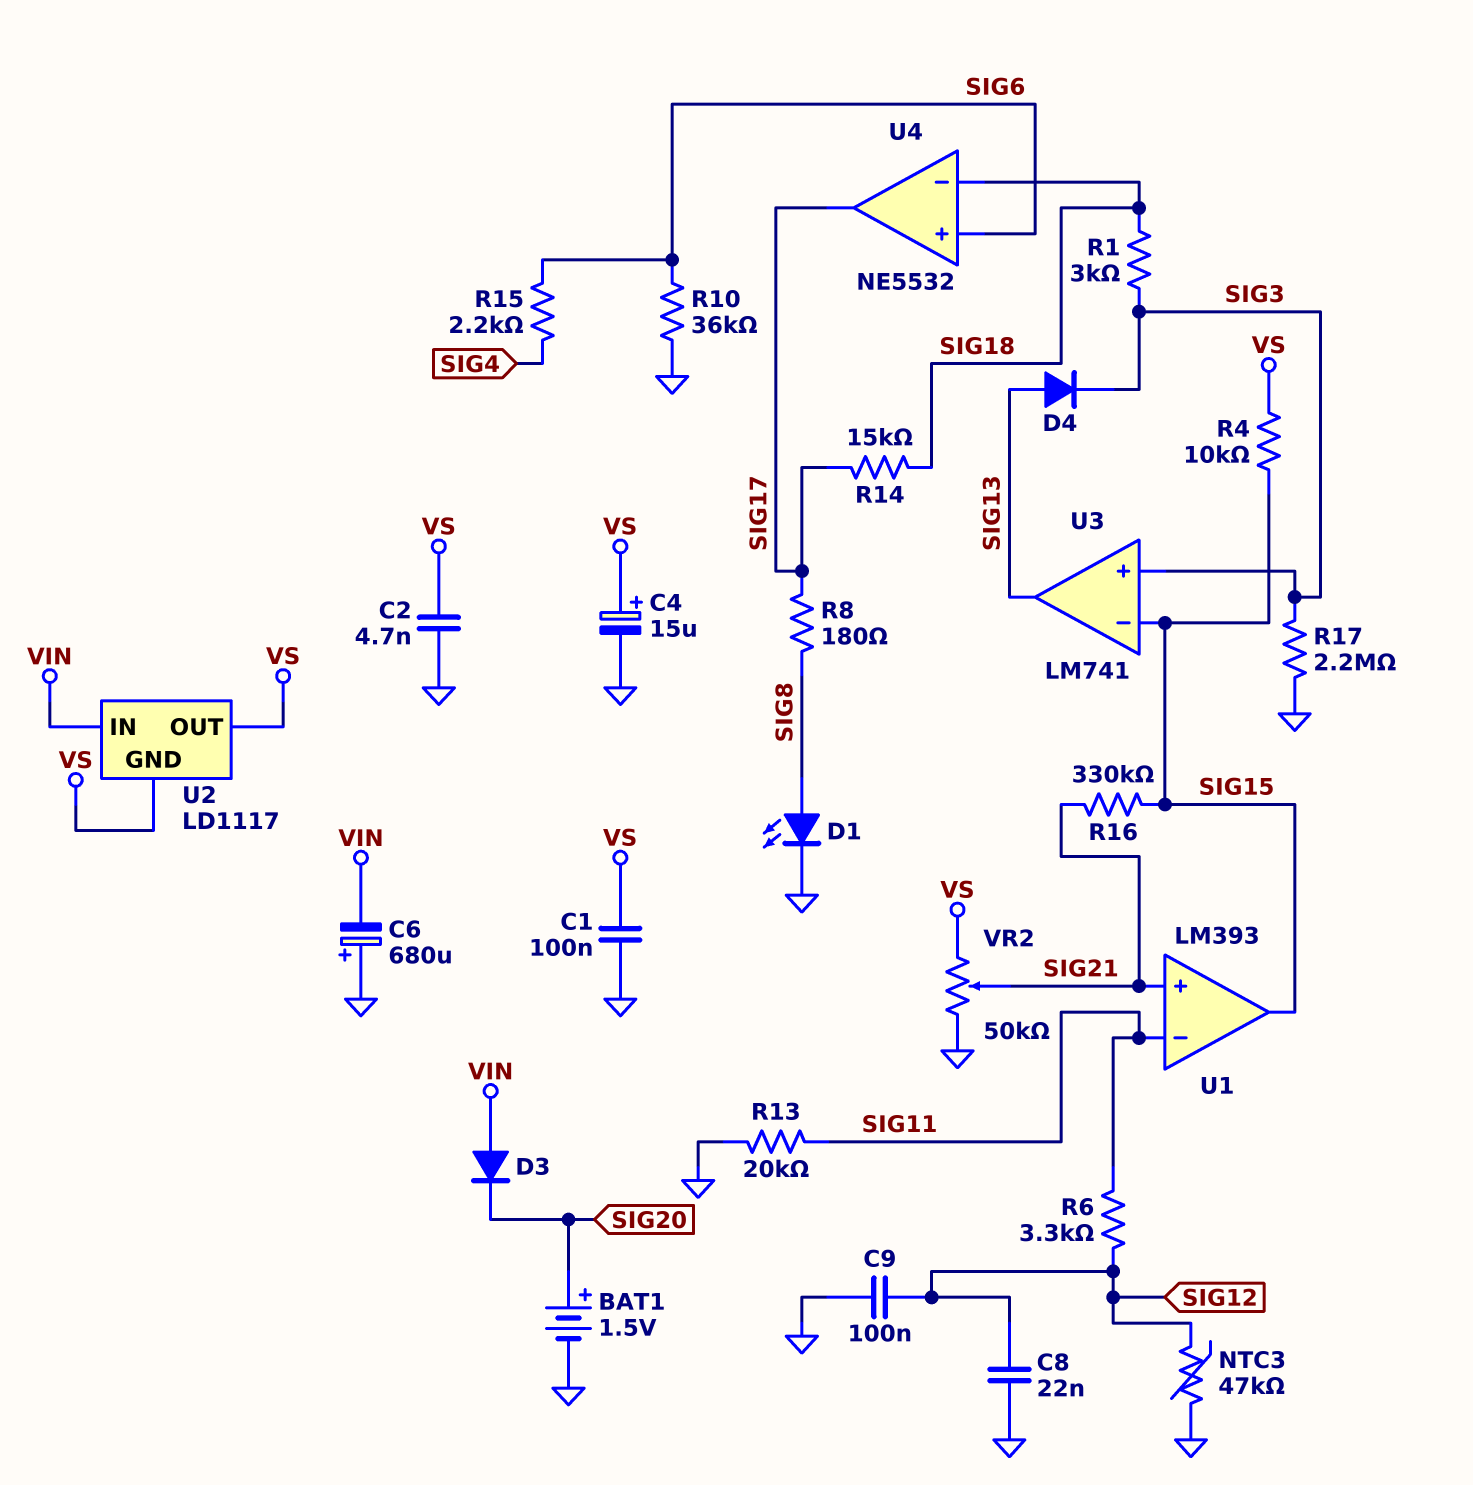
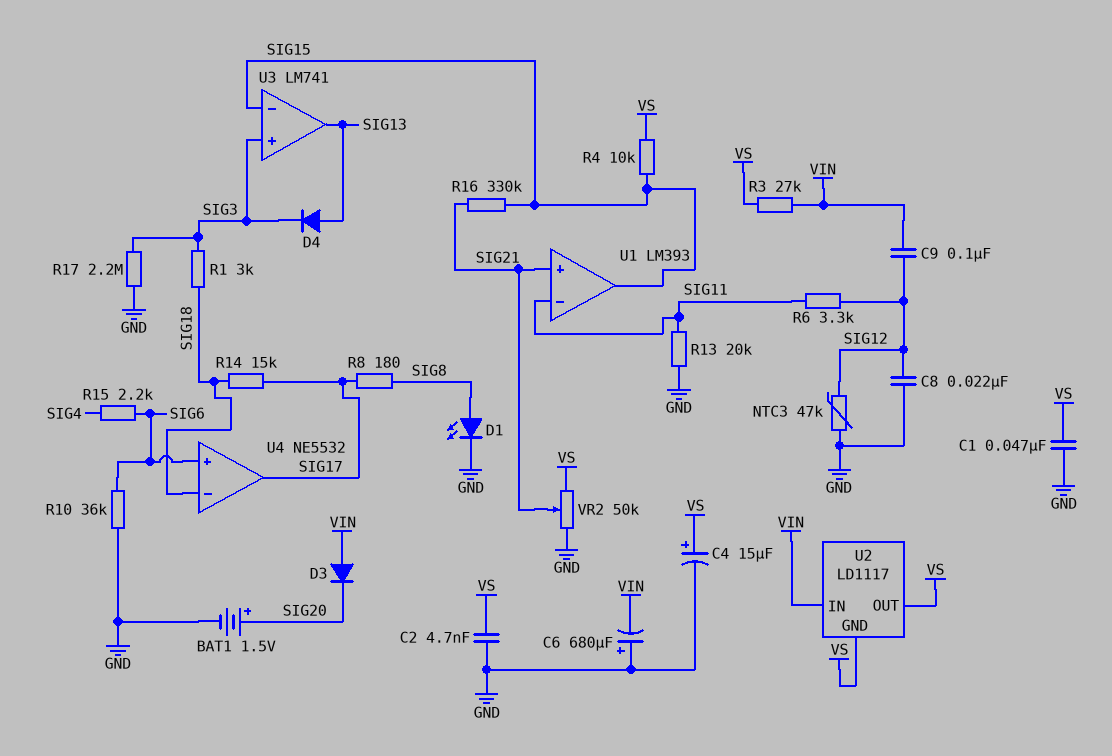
C1: 100nF (GND, VS) -> 47nF (GND, VS)
C9: 100nF (GND, SIG12) -> 100nF (SIG12, VIN)
R3: none -> 27k (VIN, VS)

